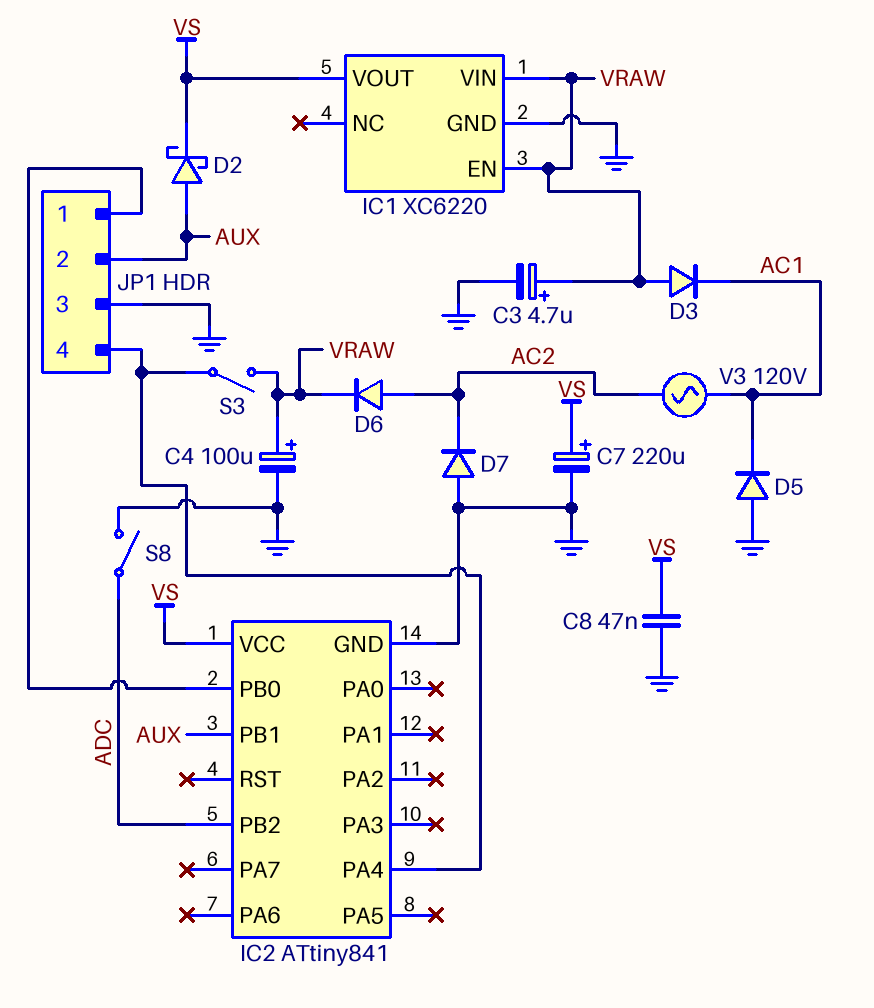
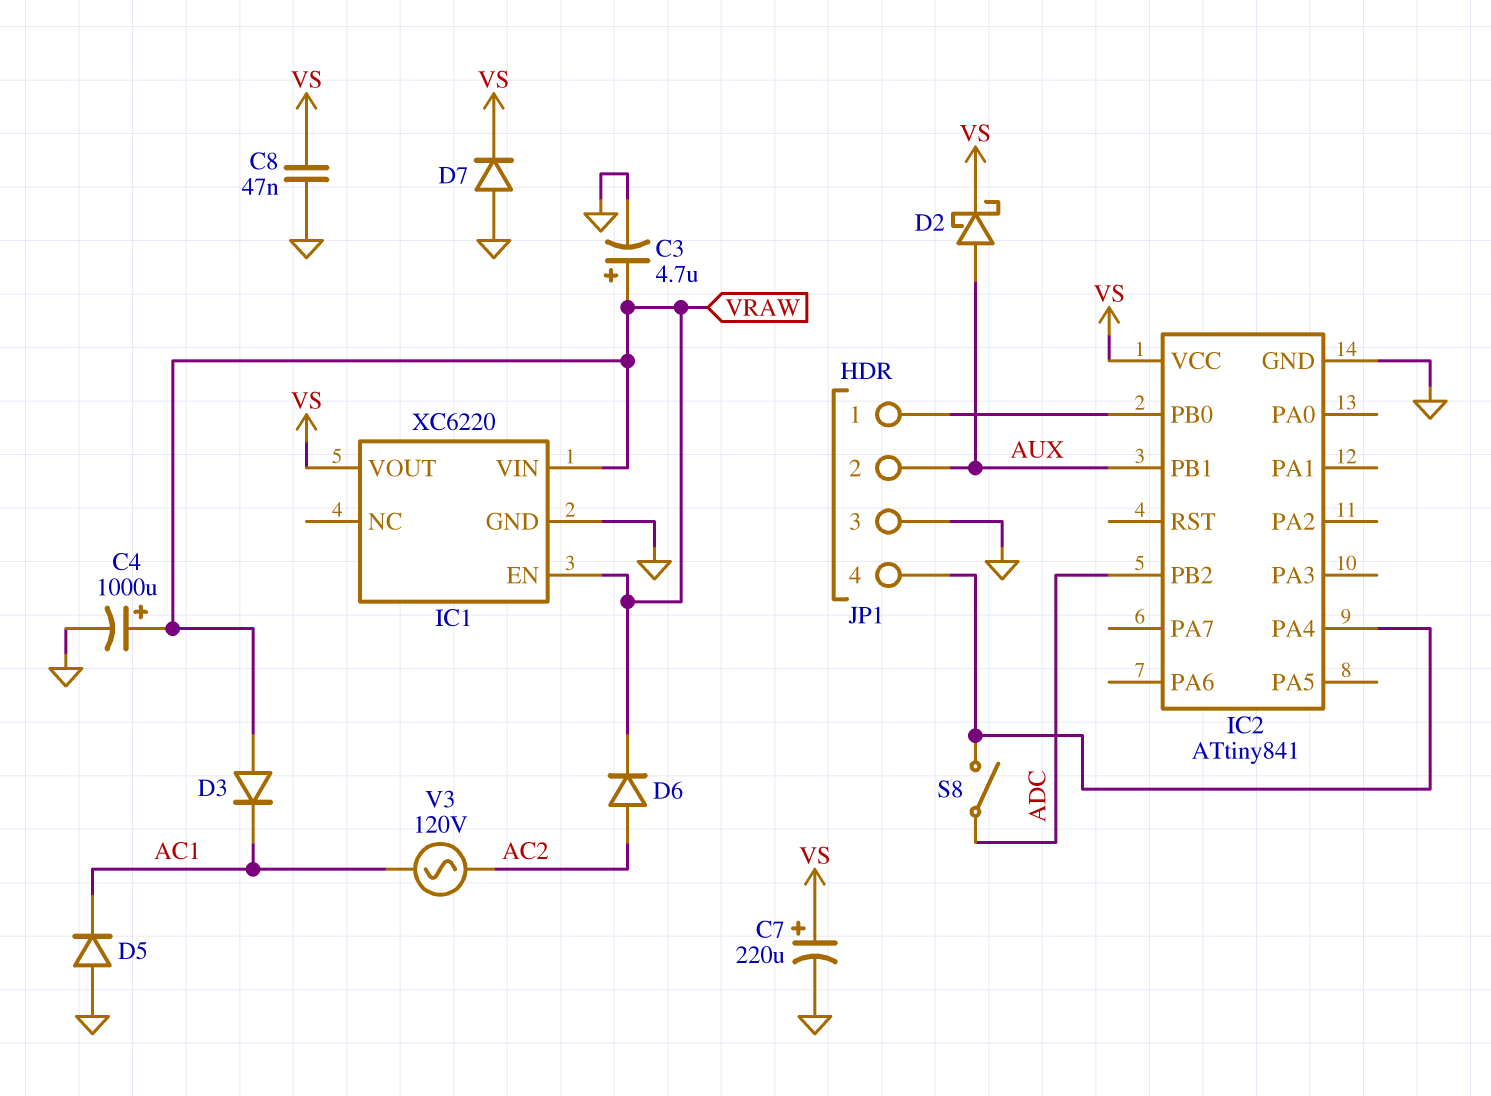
C4: 100uF (plus VRAW, minus GND) -> 1000uF (plus VRAW, minus GND)
D7: diode (A GND, K AC2) -> diode (A GND, K VS)
S3: switch (IC2/PA4, VRAW) -> none
S8: switch (ADC, GND) -> switch (ADC, IC2/PA4)

